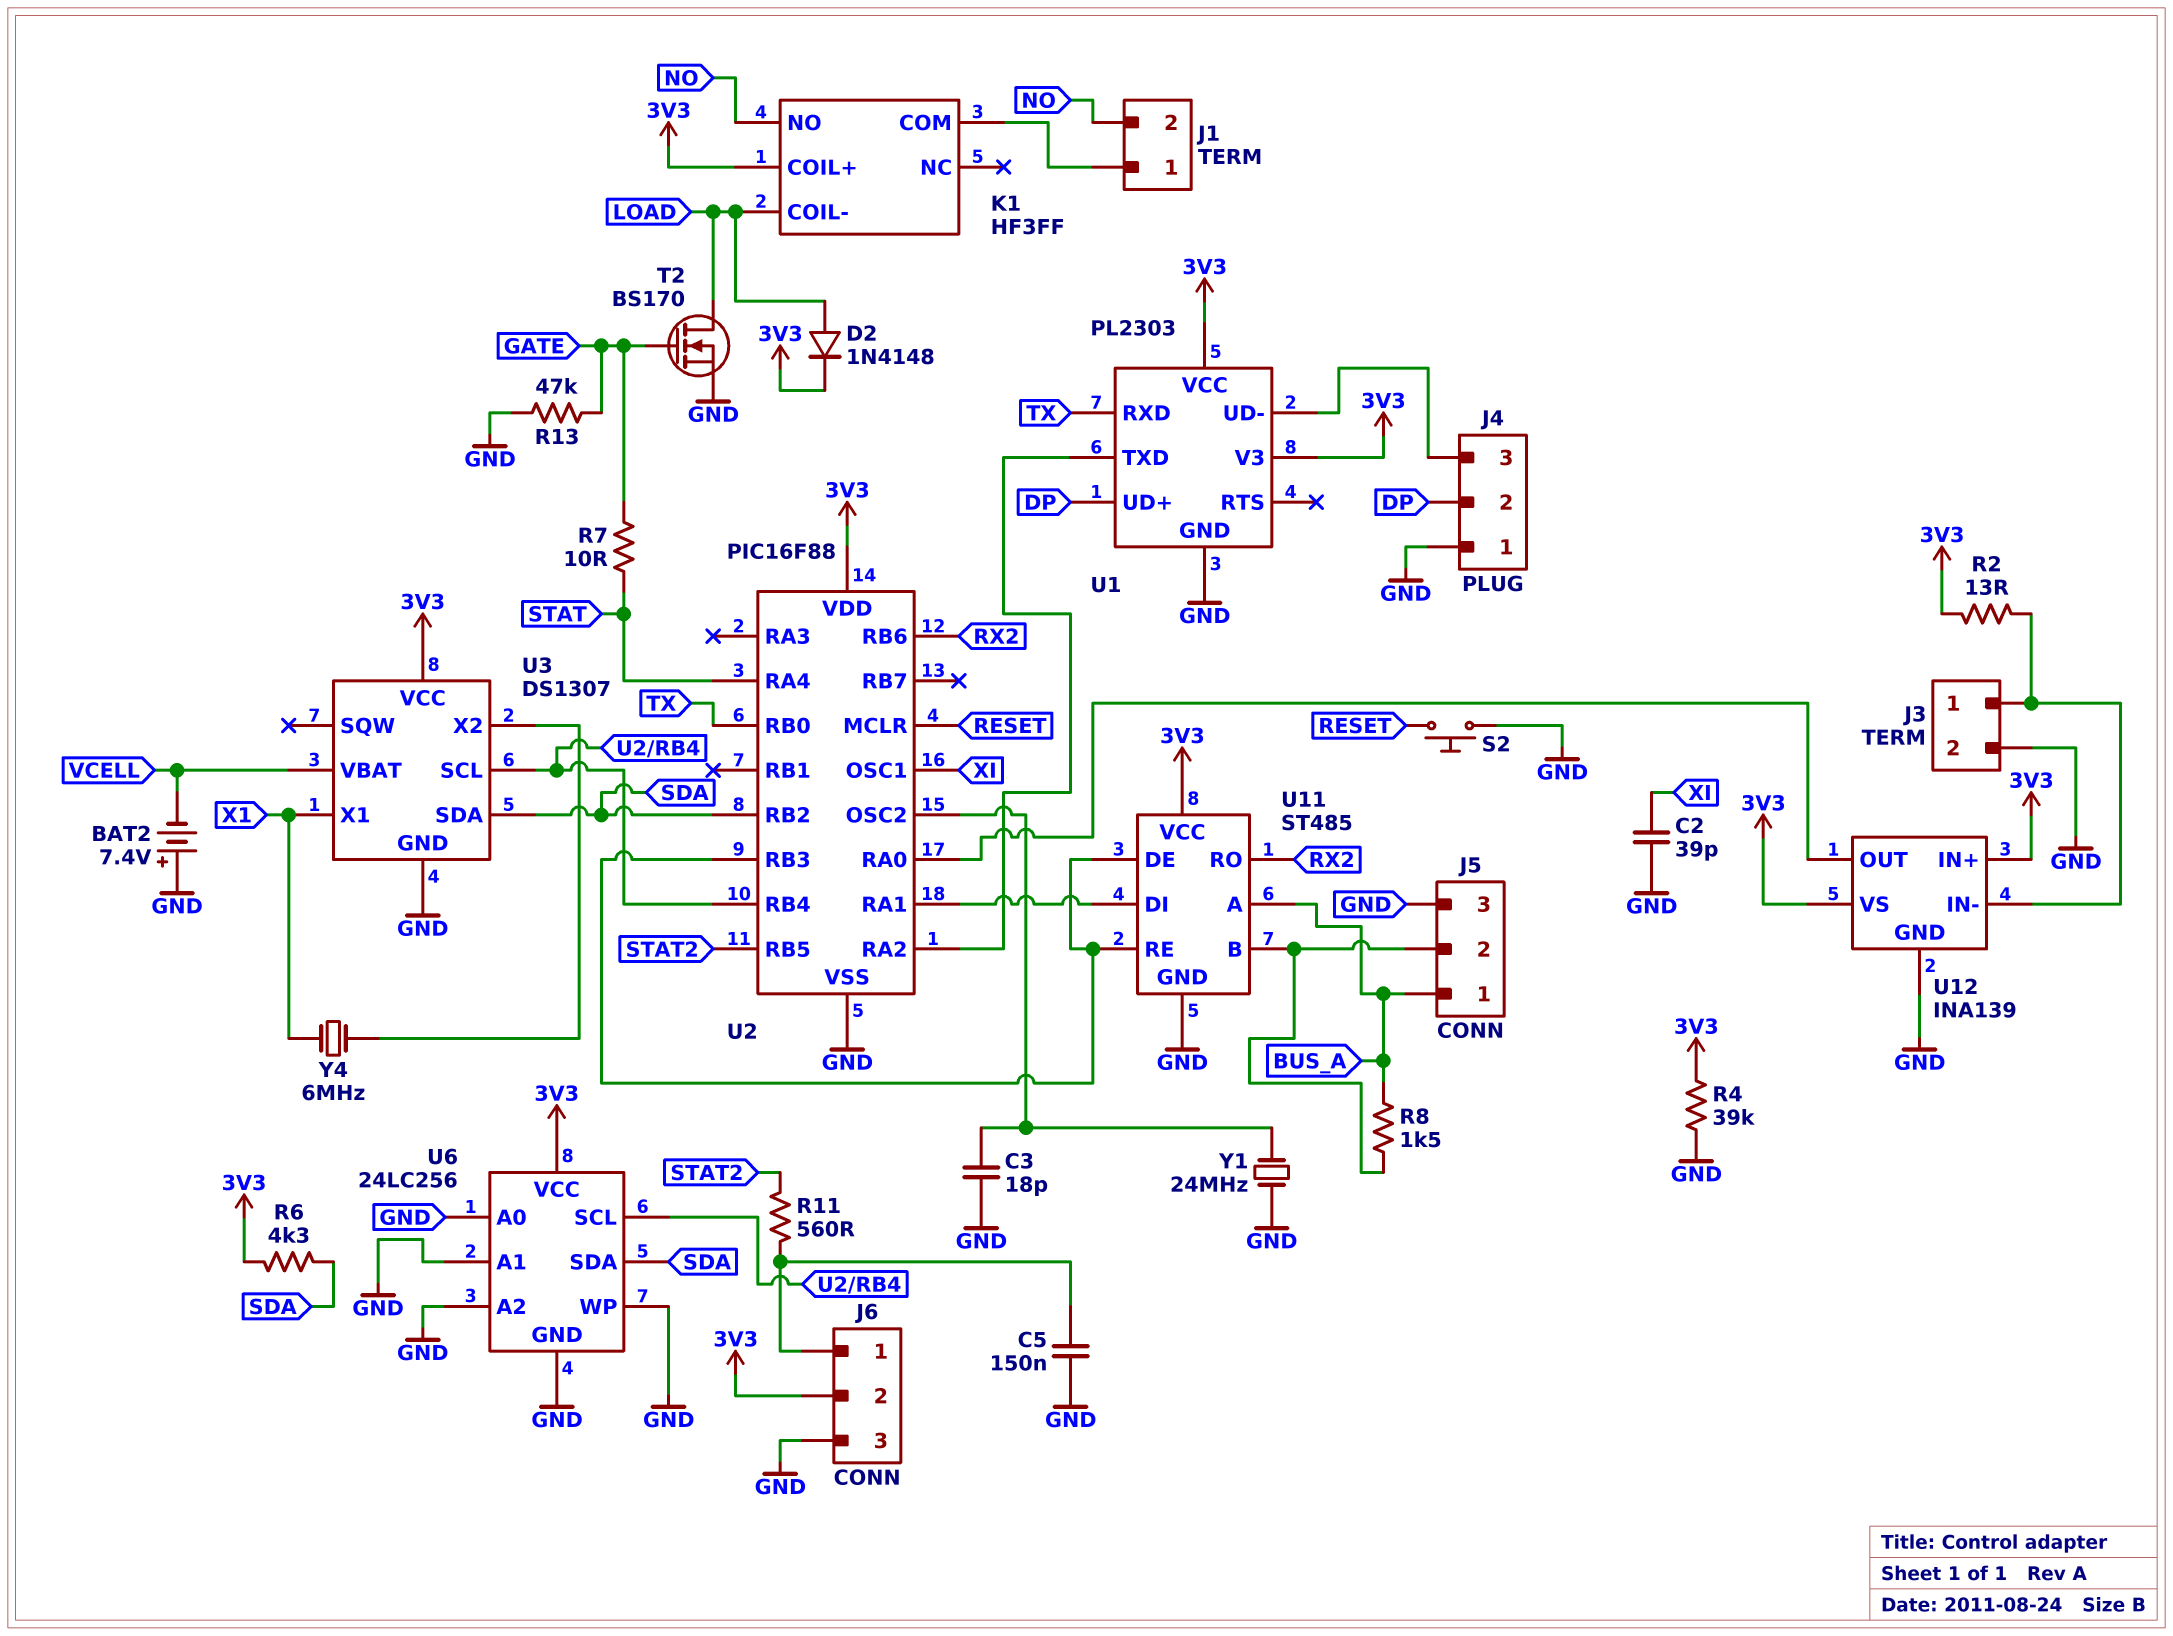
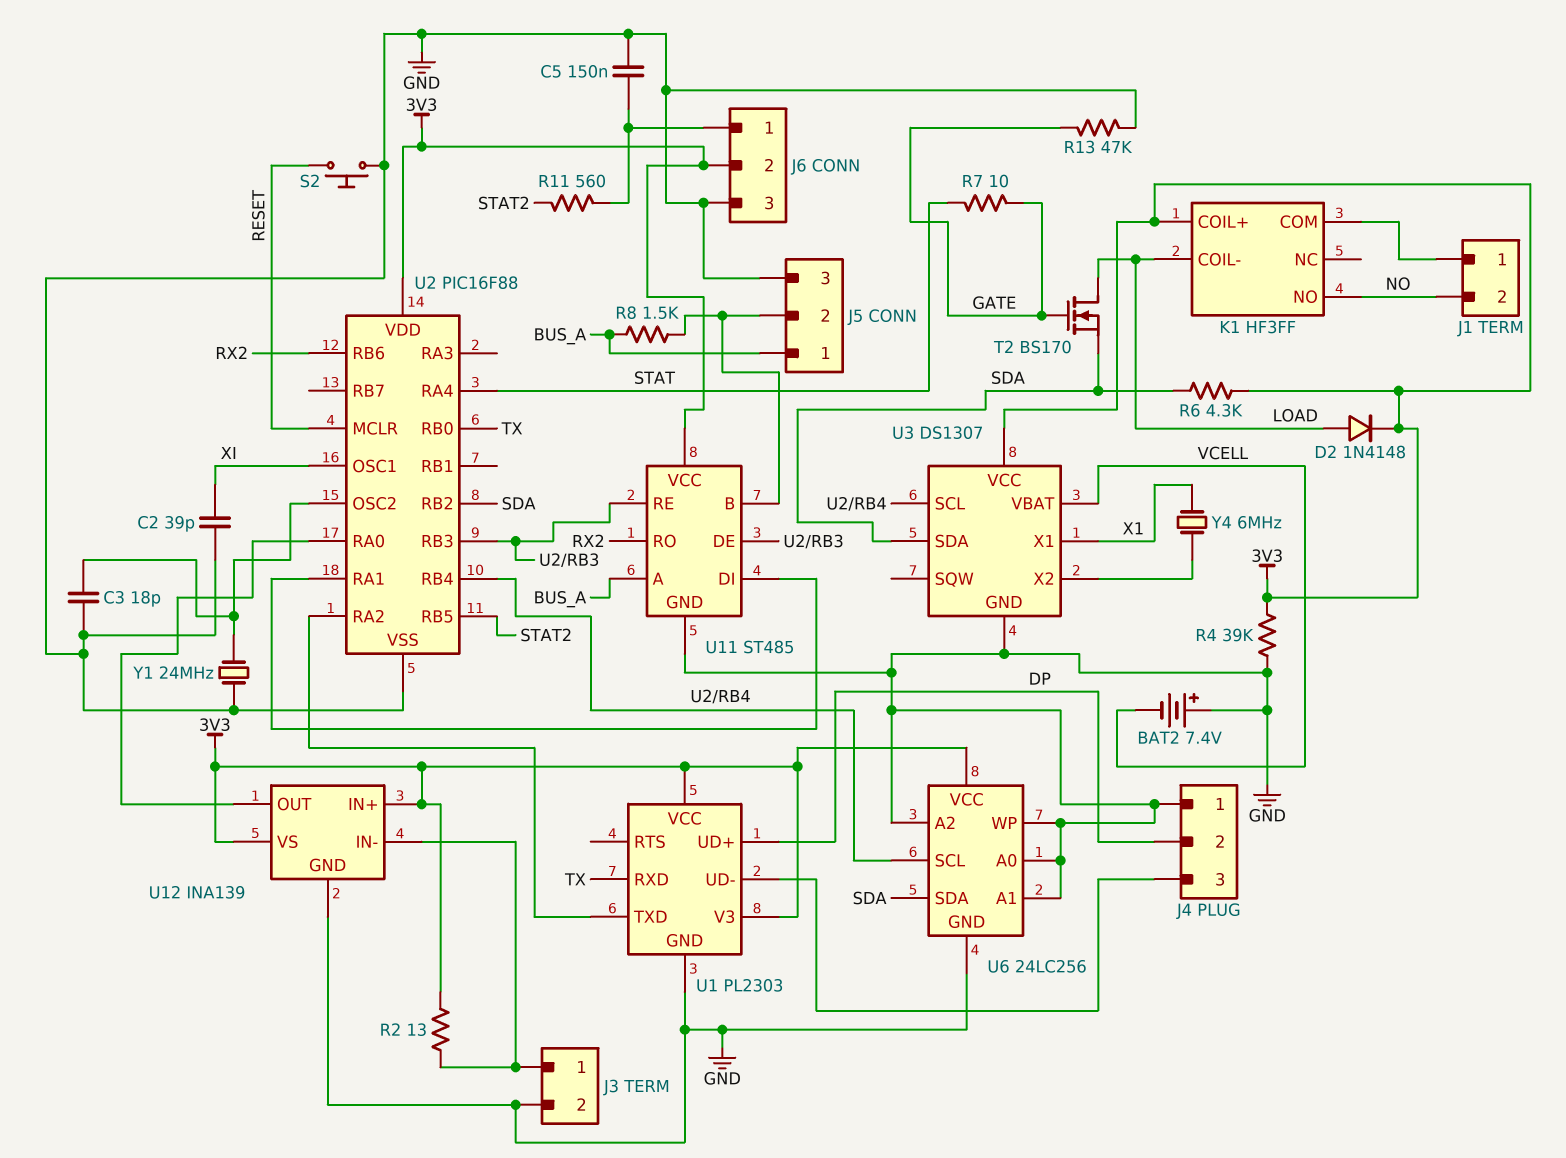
T2: NMOS BS170 (G GATE, D LOAD, S GND) -> NMOS BS170 (G GATE, D LOAD, S SDA)

